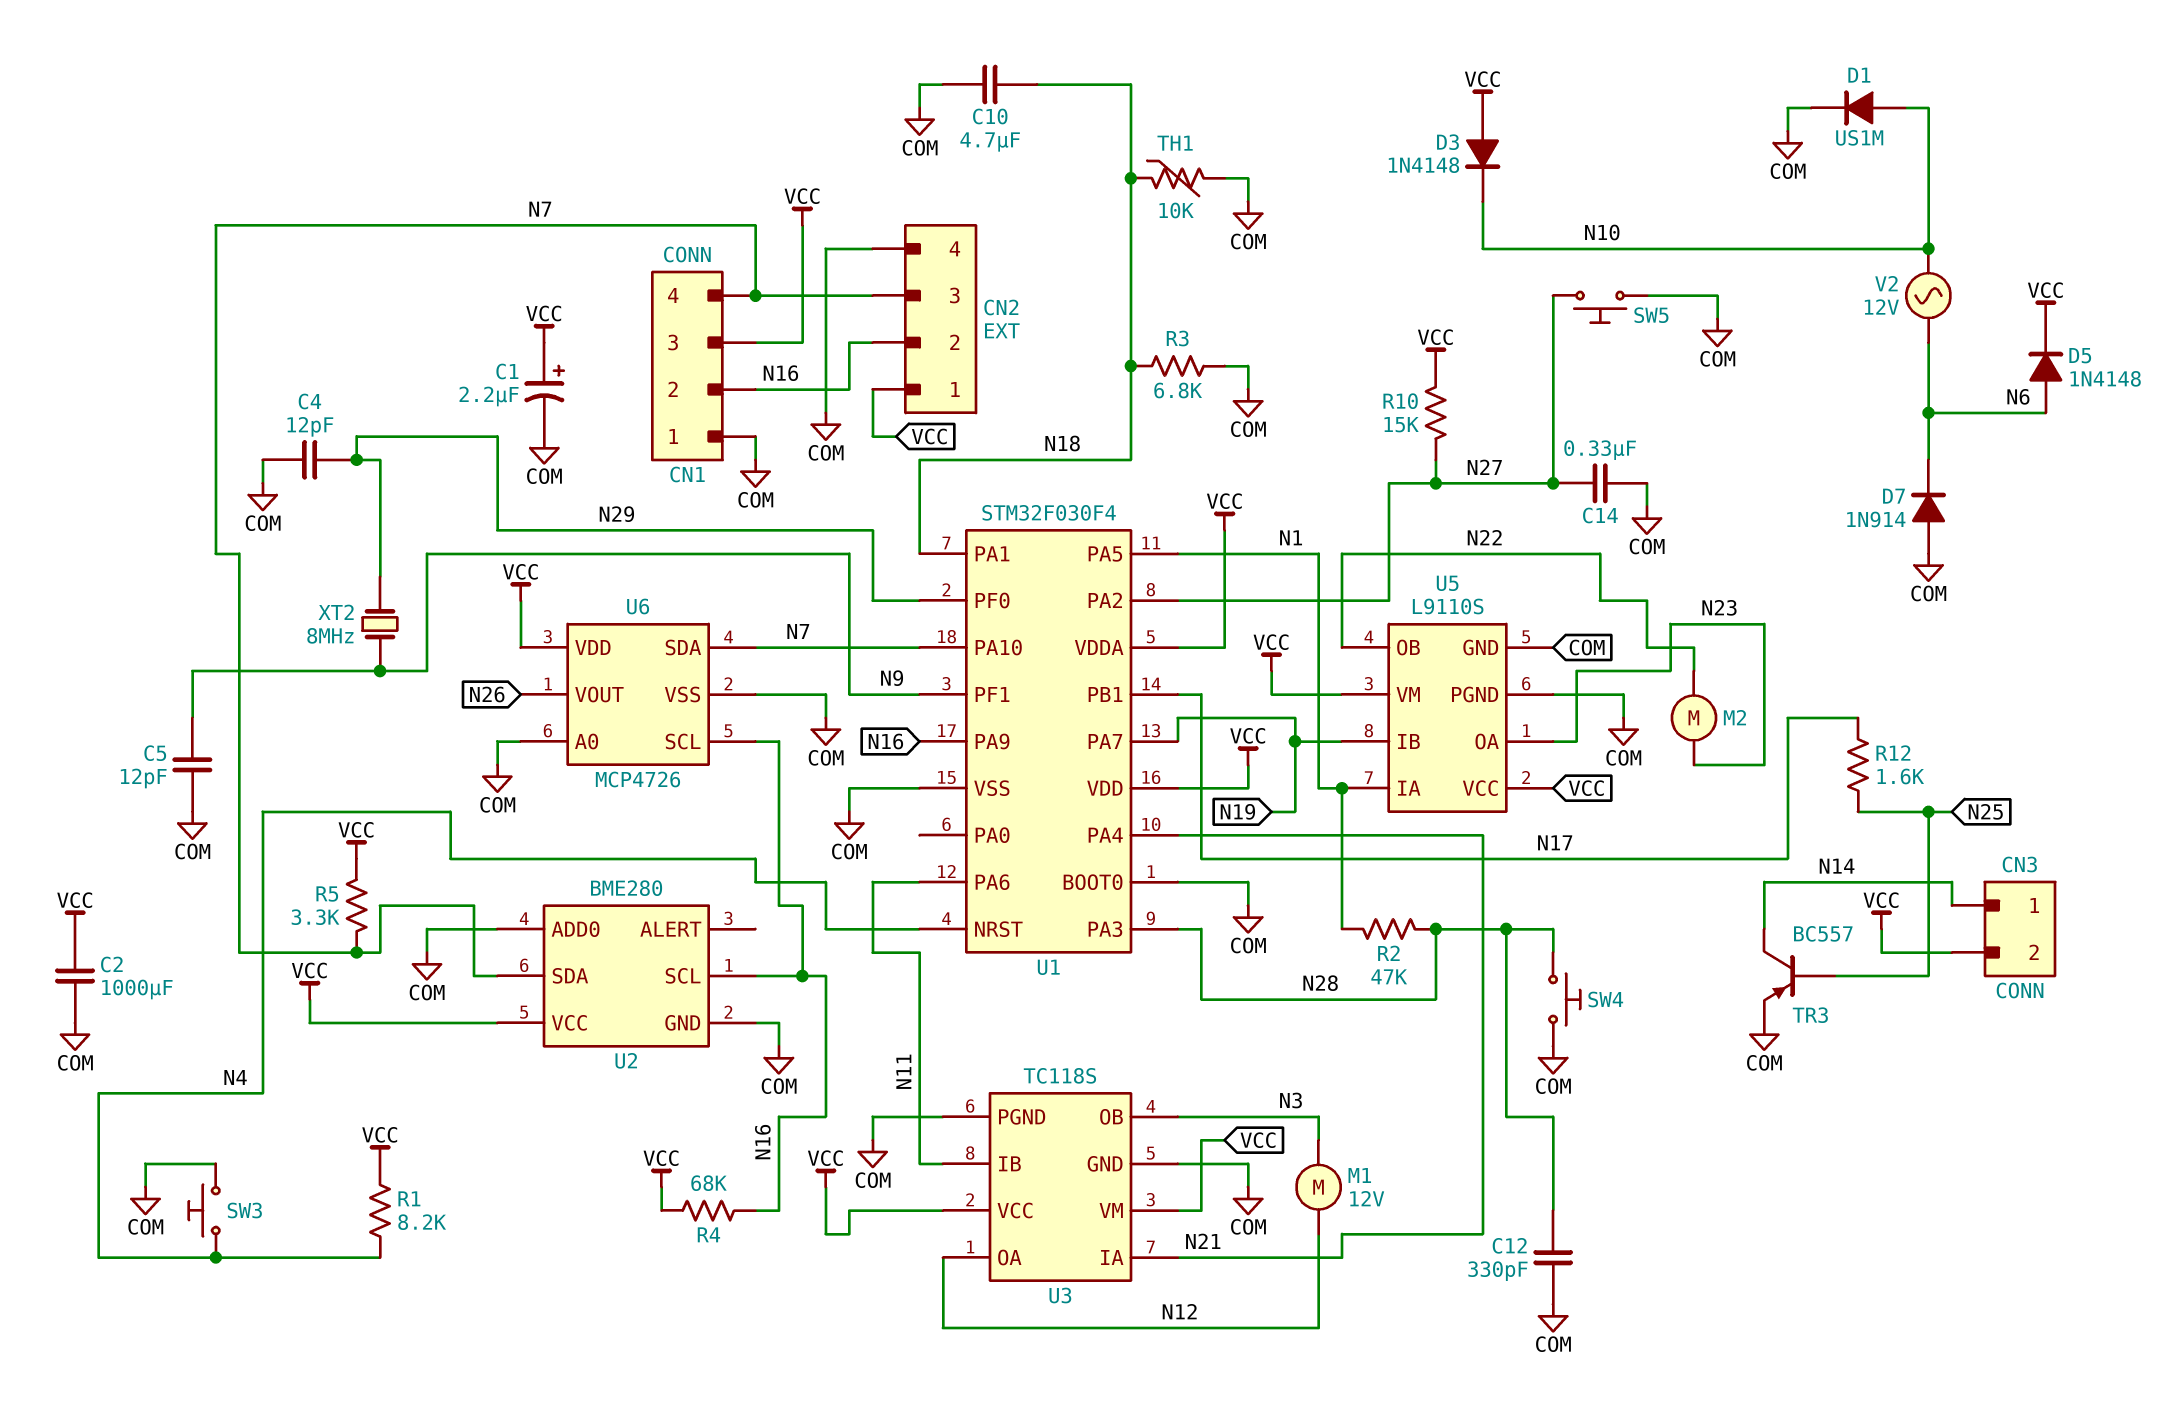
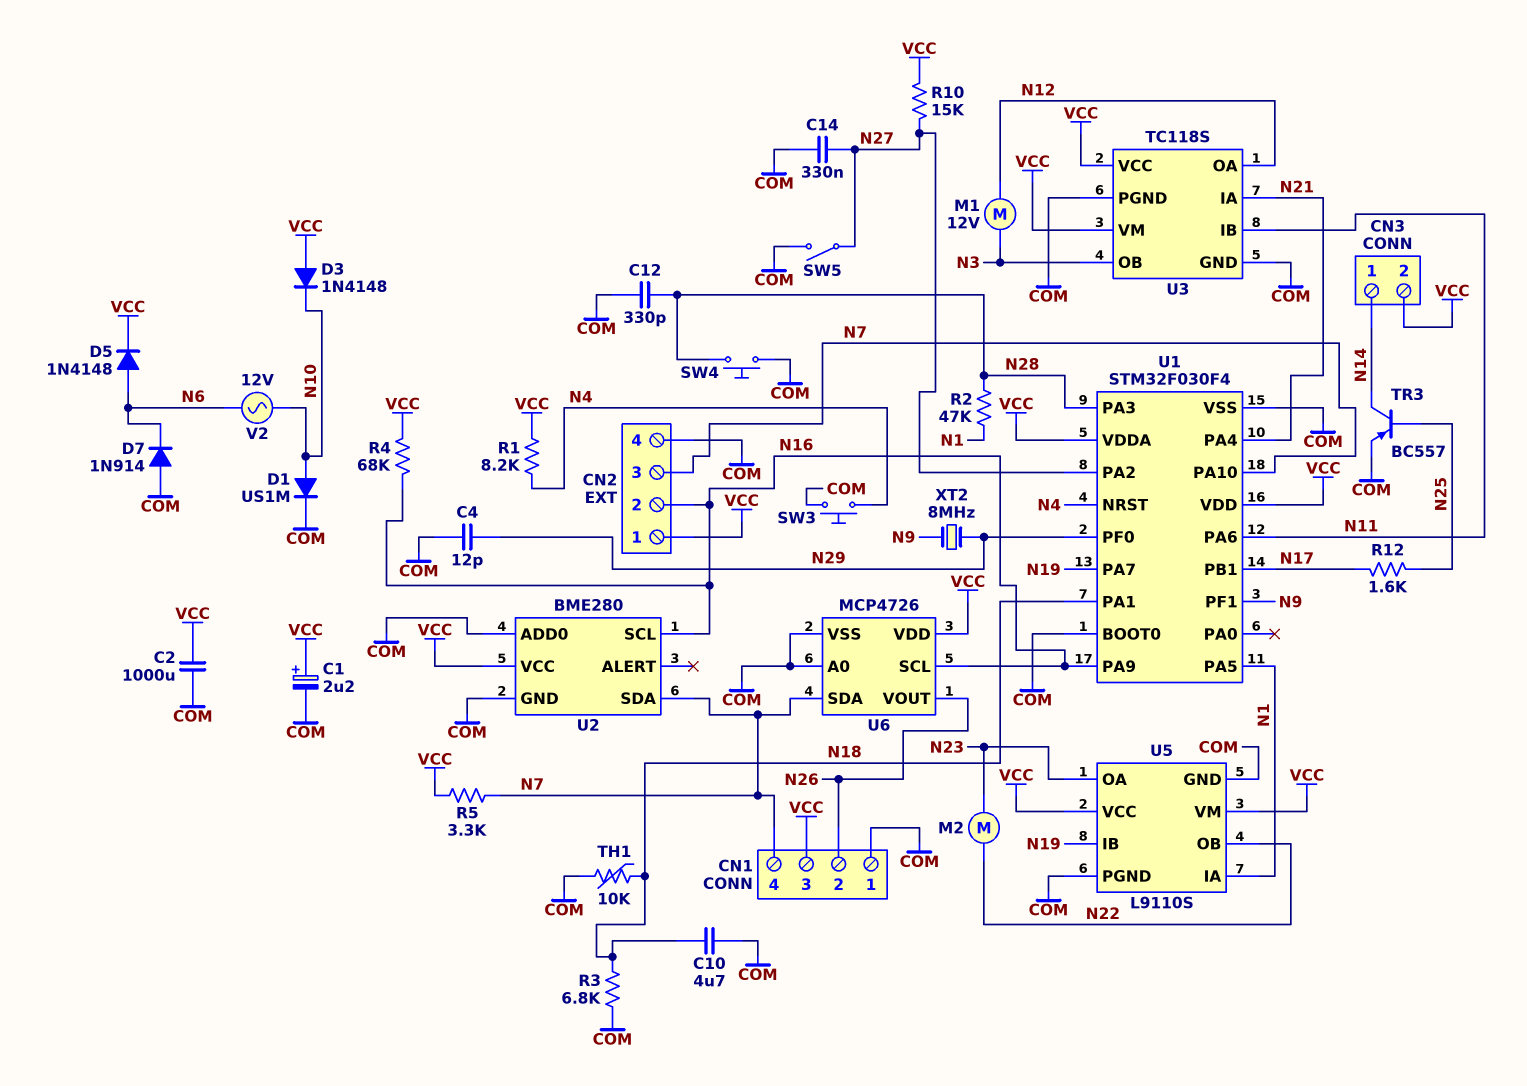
C5: 12pF (COM, N9) -> none
CN1 pin 2: N16 -> N26
SW5: button (COM, N27) -> switch (COM, N27)

